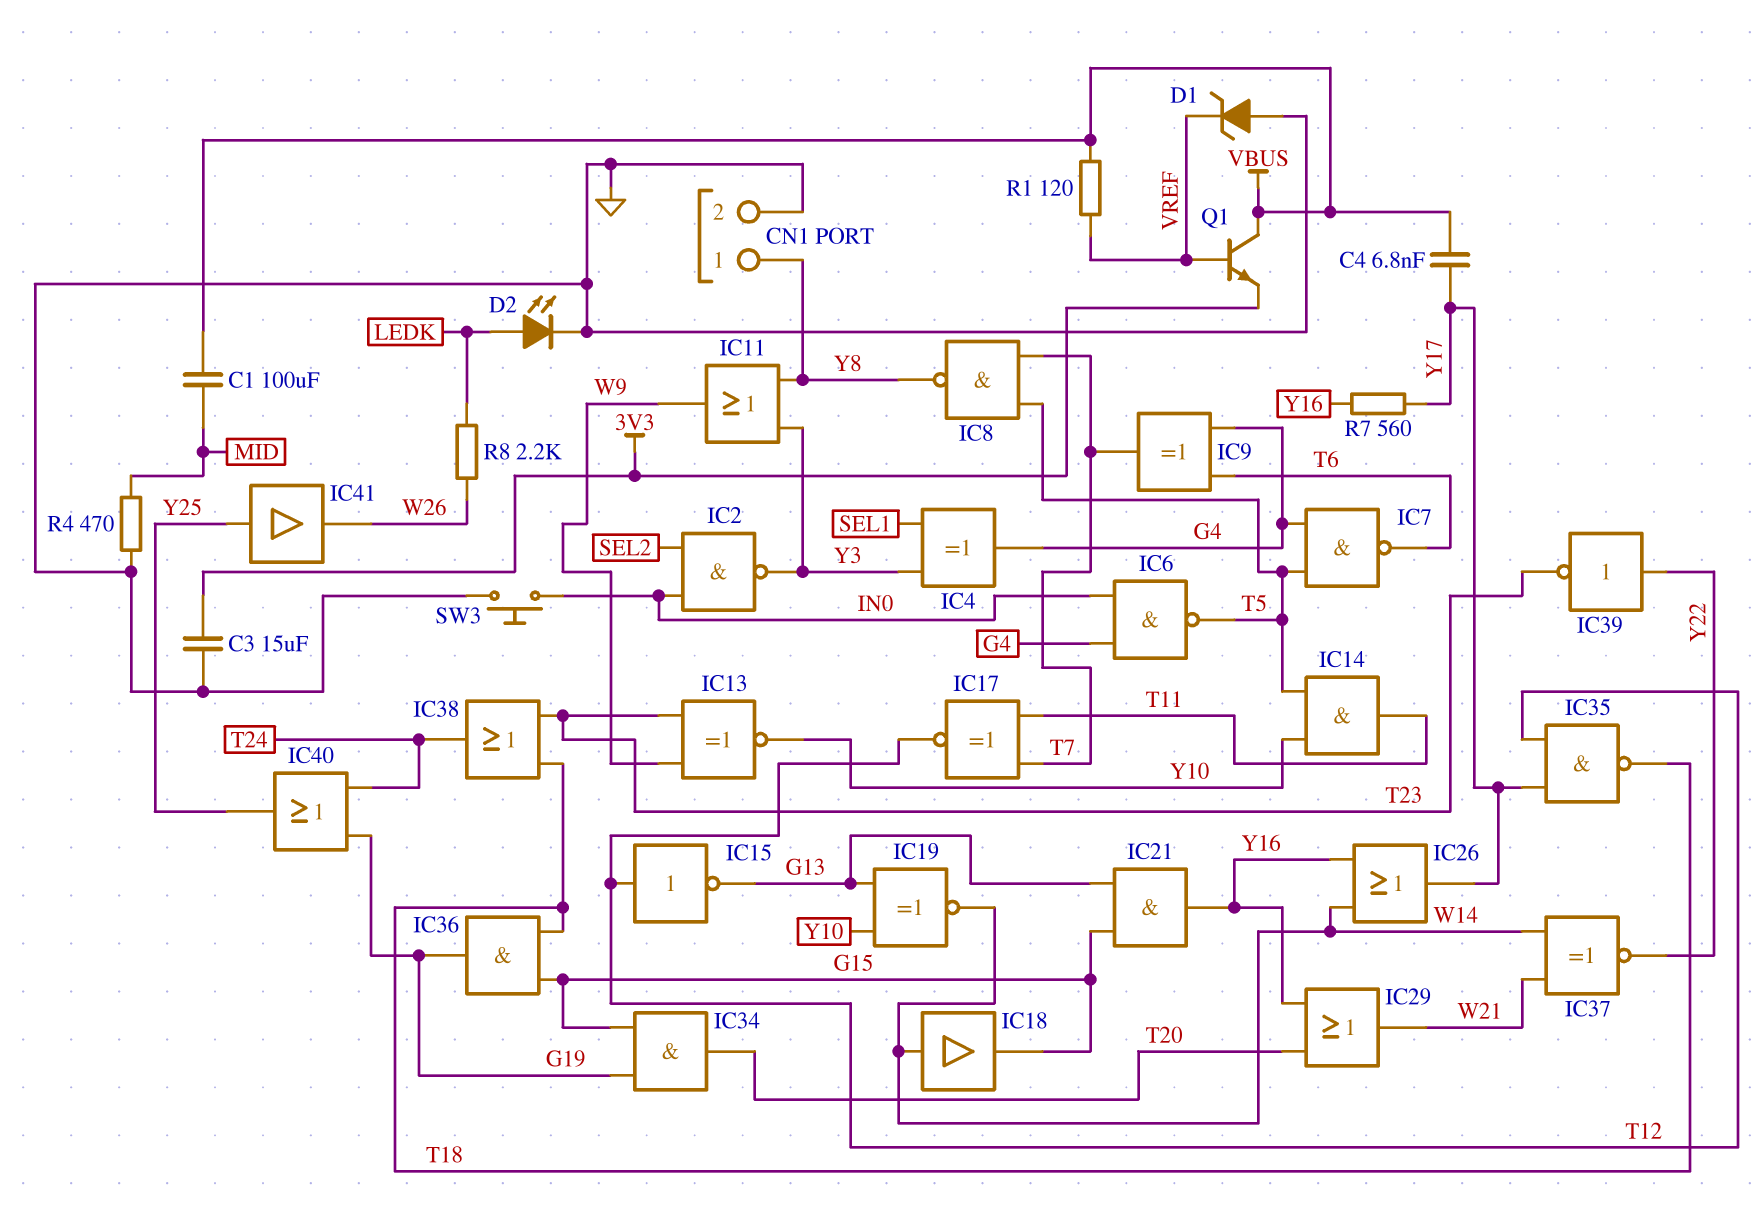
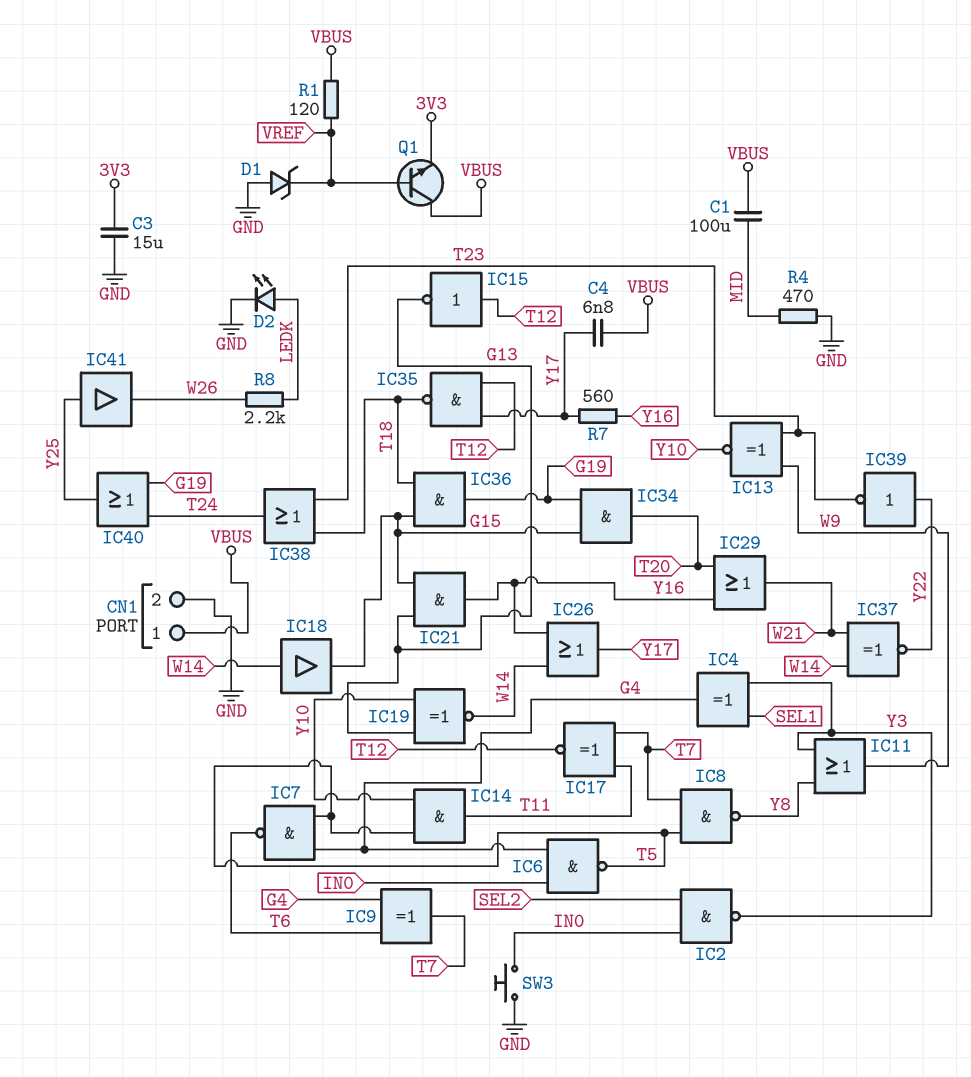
CN1 pin 1: Y8 -> VBUS

